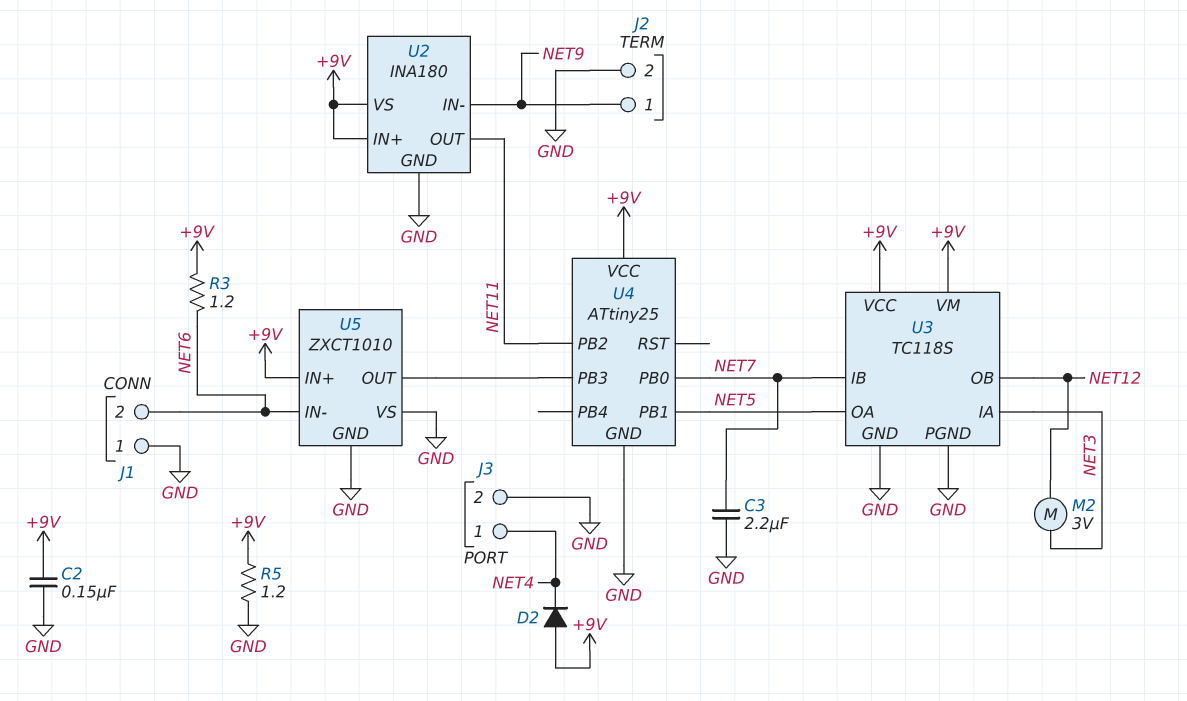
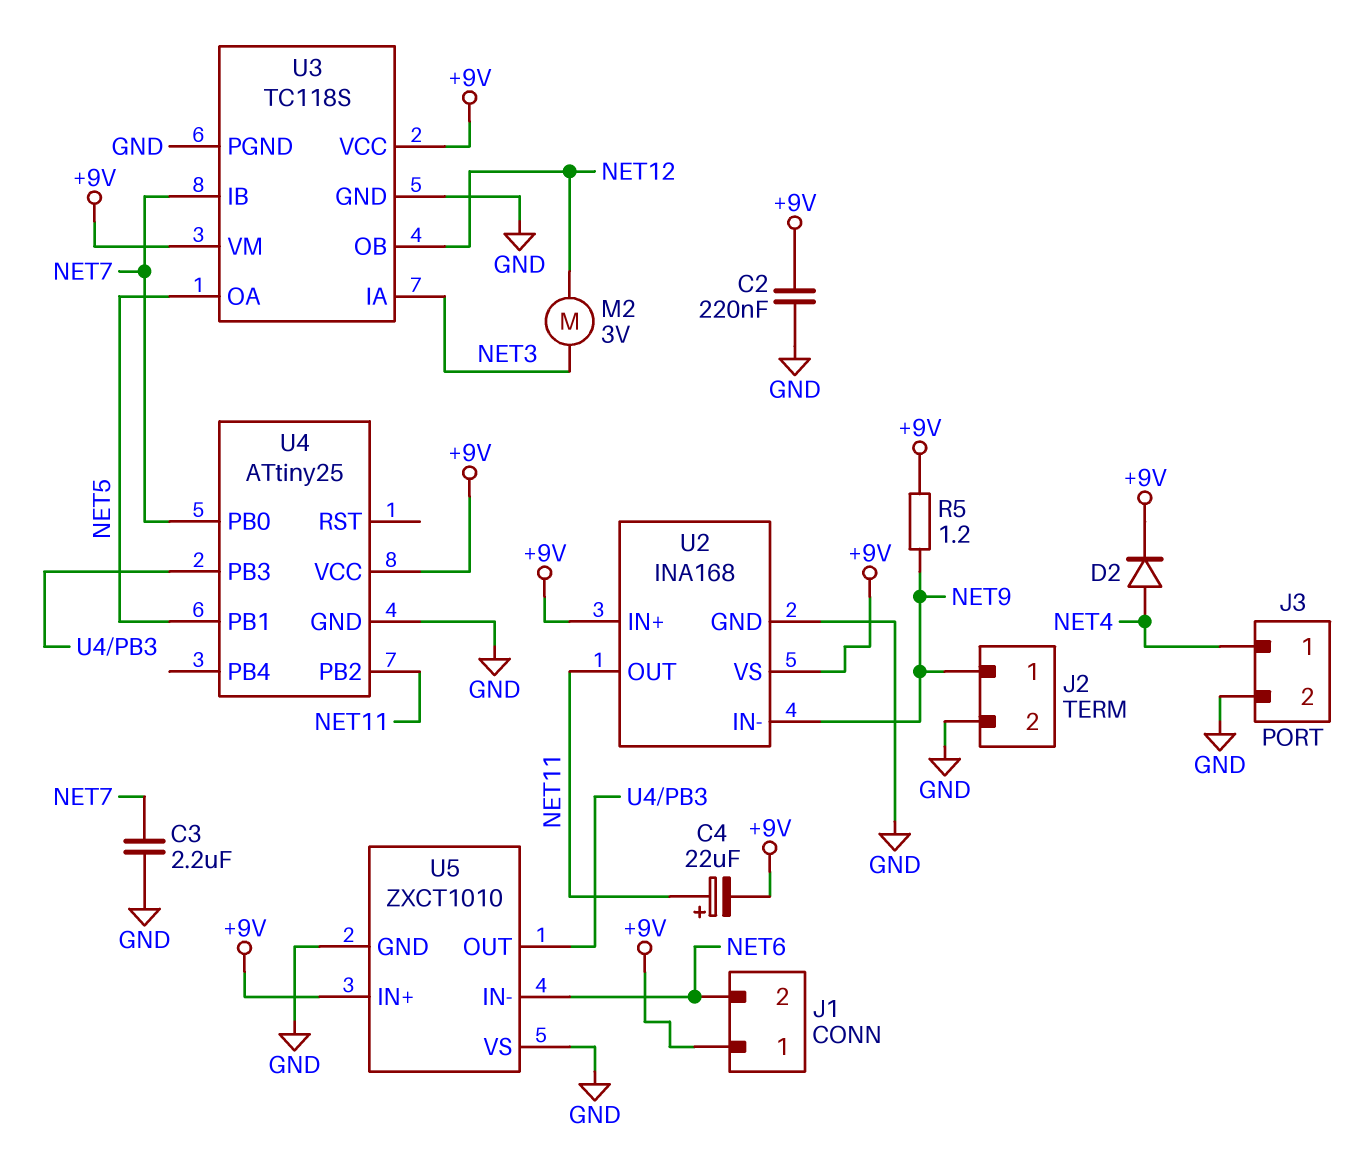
C2: 150nF (+9V, GND) -> 220nF (+9V, GND)
C4: none -> 22uF (plus NET11, minus +9V)
D2: diode (A +9V, K NET4) -> diode (A NET4, K +9V)
J1 pin 1: GND -> +9V
R3: 1.2 (+9V, NET6) -> none
R5: 1.2 (+9V, GND) -> 1.2 (+9V, NET9)
U2: INA180 -> INA168

